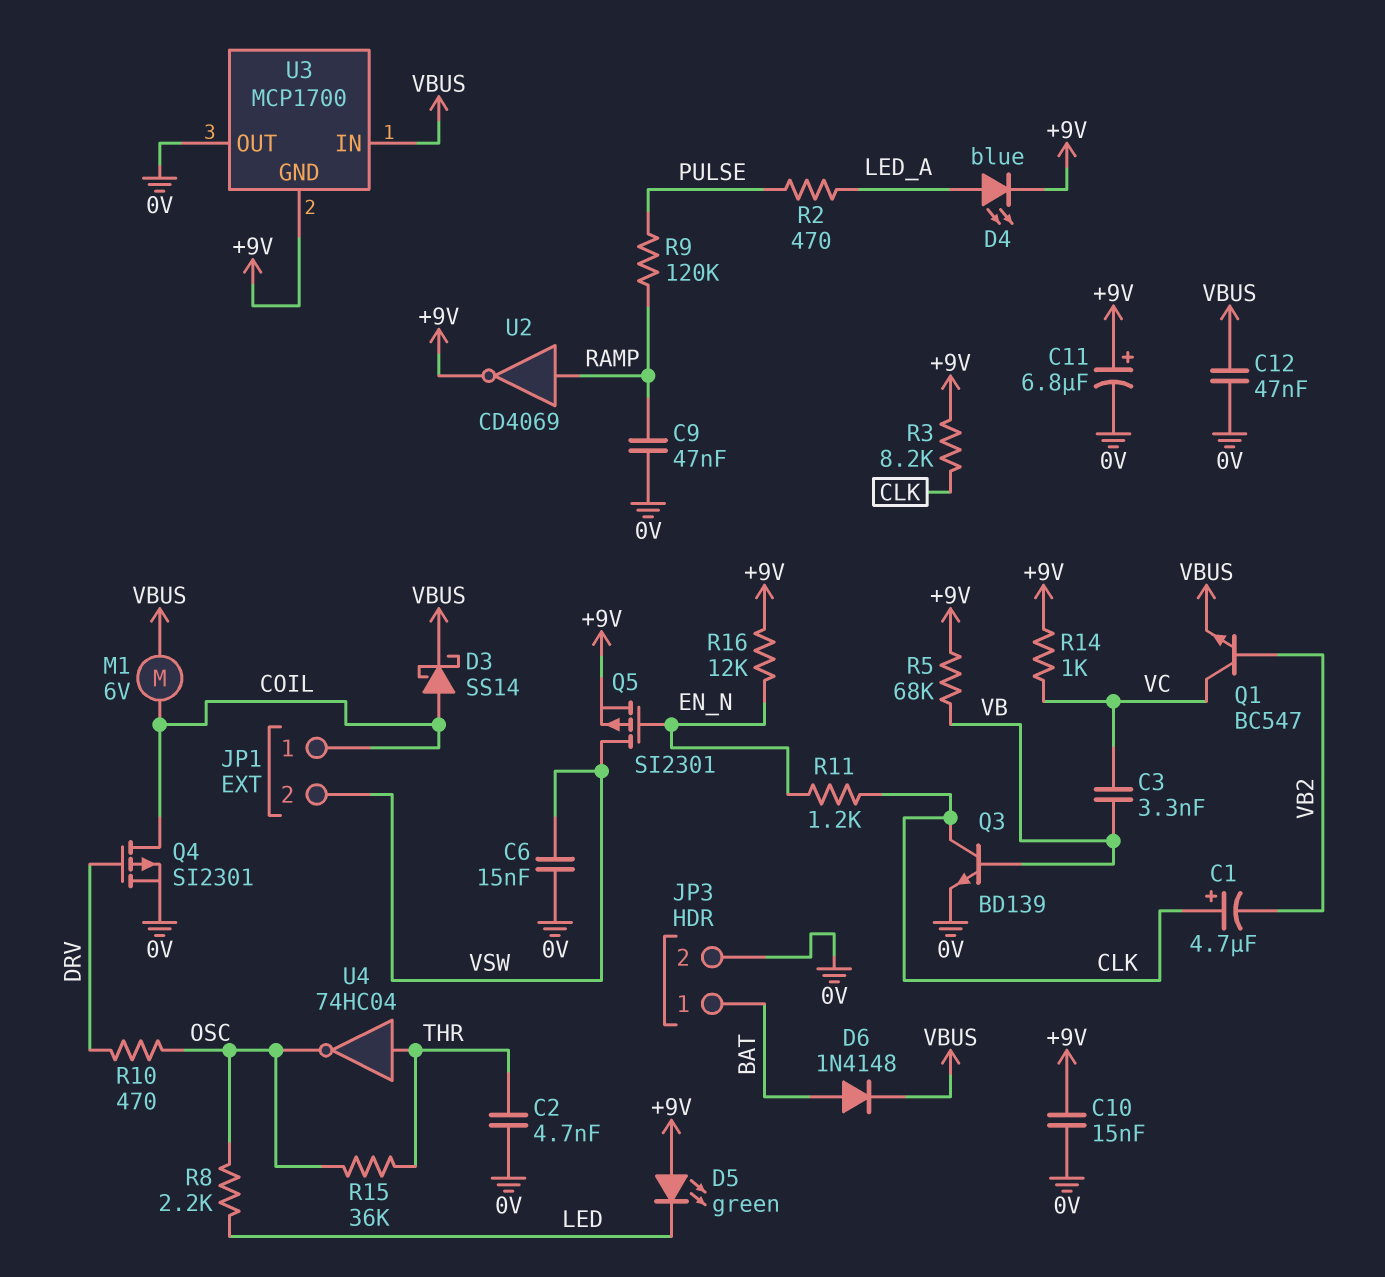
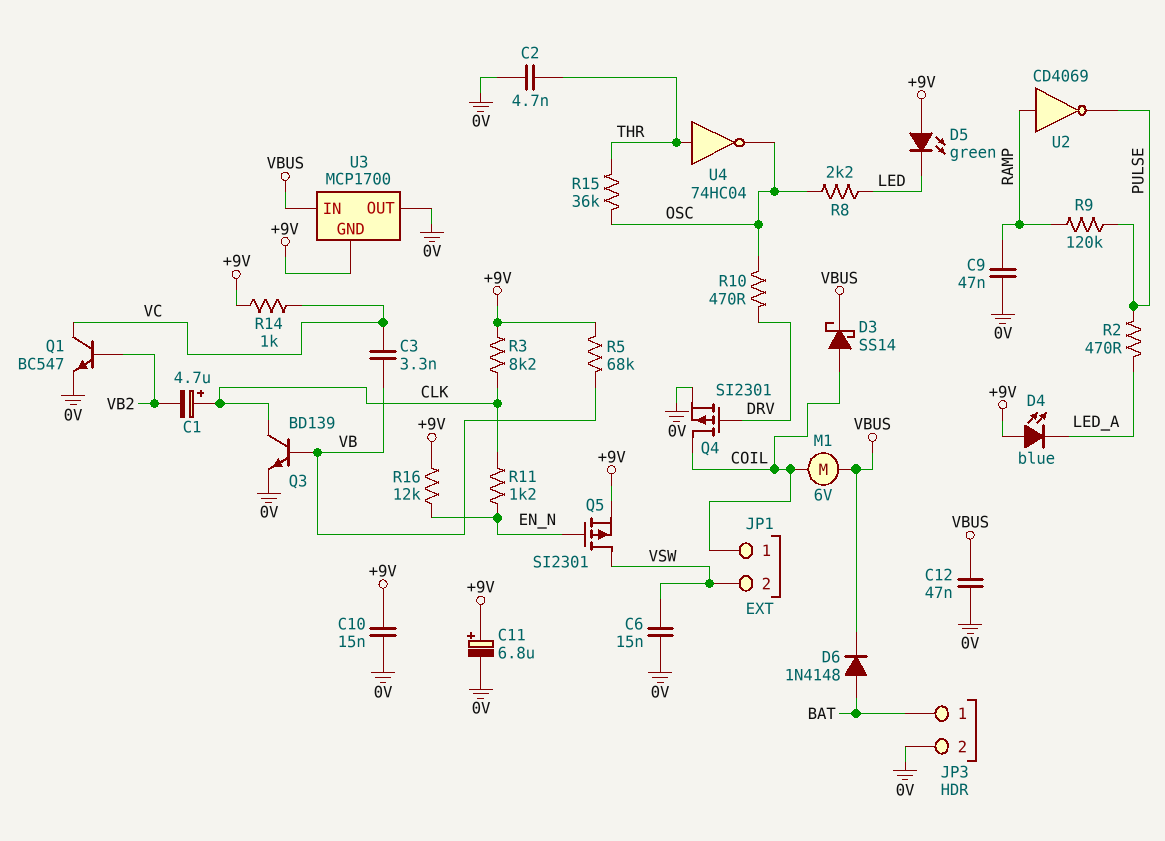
D4: LED blue (A LED_A, K +9V) -> LED blue (A +9V, K LED_A)
Q1: NPN BC547 (B VB2, C VC, E VBUS) -> NPN BC547 (B VB2, C VC, E 0V)
U2: NOT CD4069 (in RAMP, out +9V) -> NOT CD4069 (in RAMP, out PULSE)

